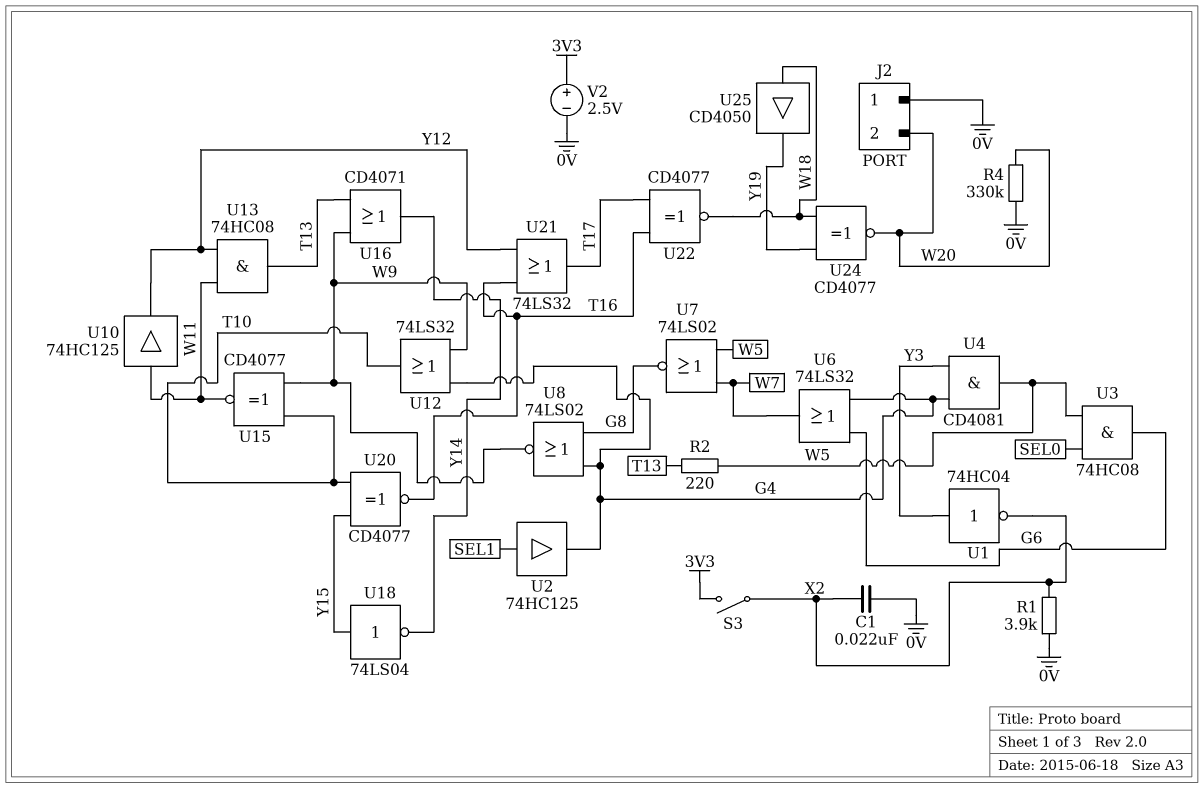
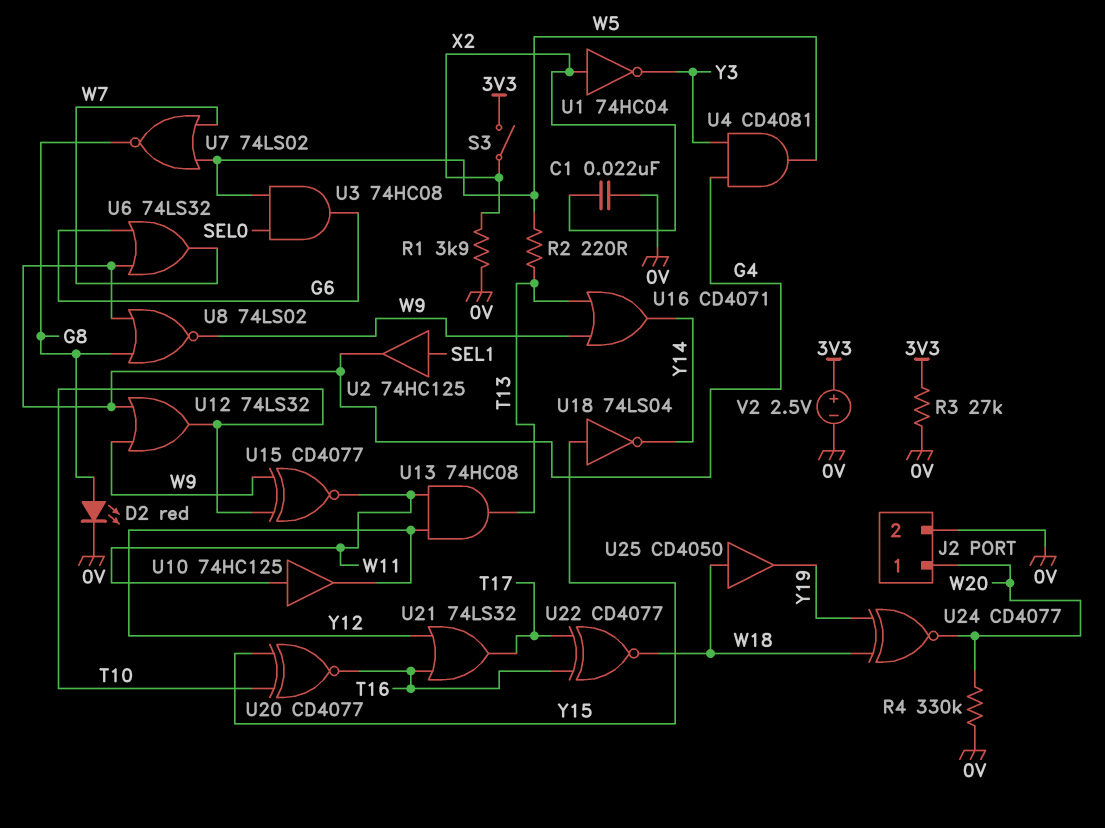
D2: none -> LED red (A G8, K 0V)
J2 pin 1: 0V -> W20
J2 pin 2: W20 -> 0V
R3: none -> 27k (0V, 3V3)
U1: NOT 74HC04 (in Y3, out X2) -> NOT 74HC04 (in X2, out Y3)

